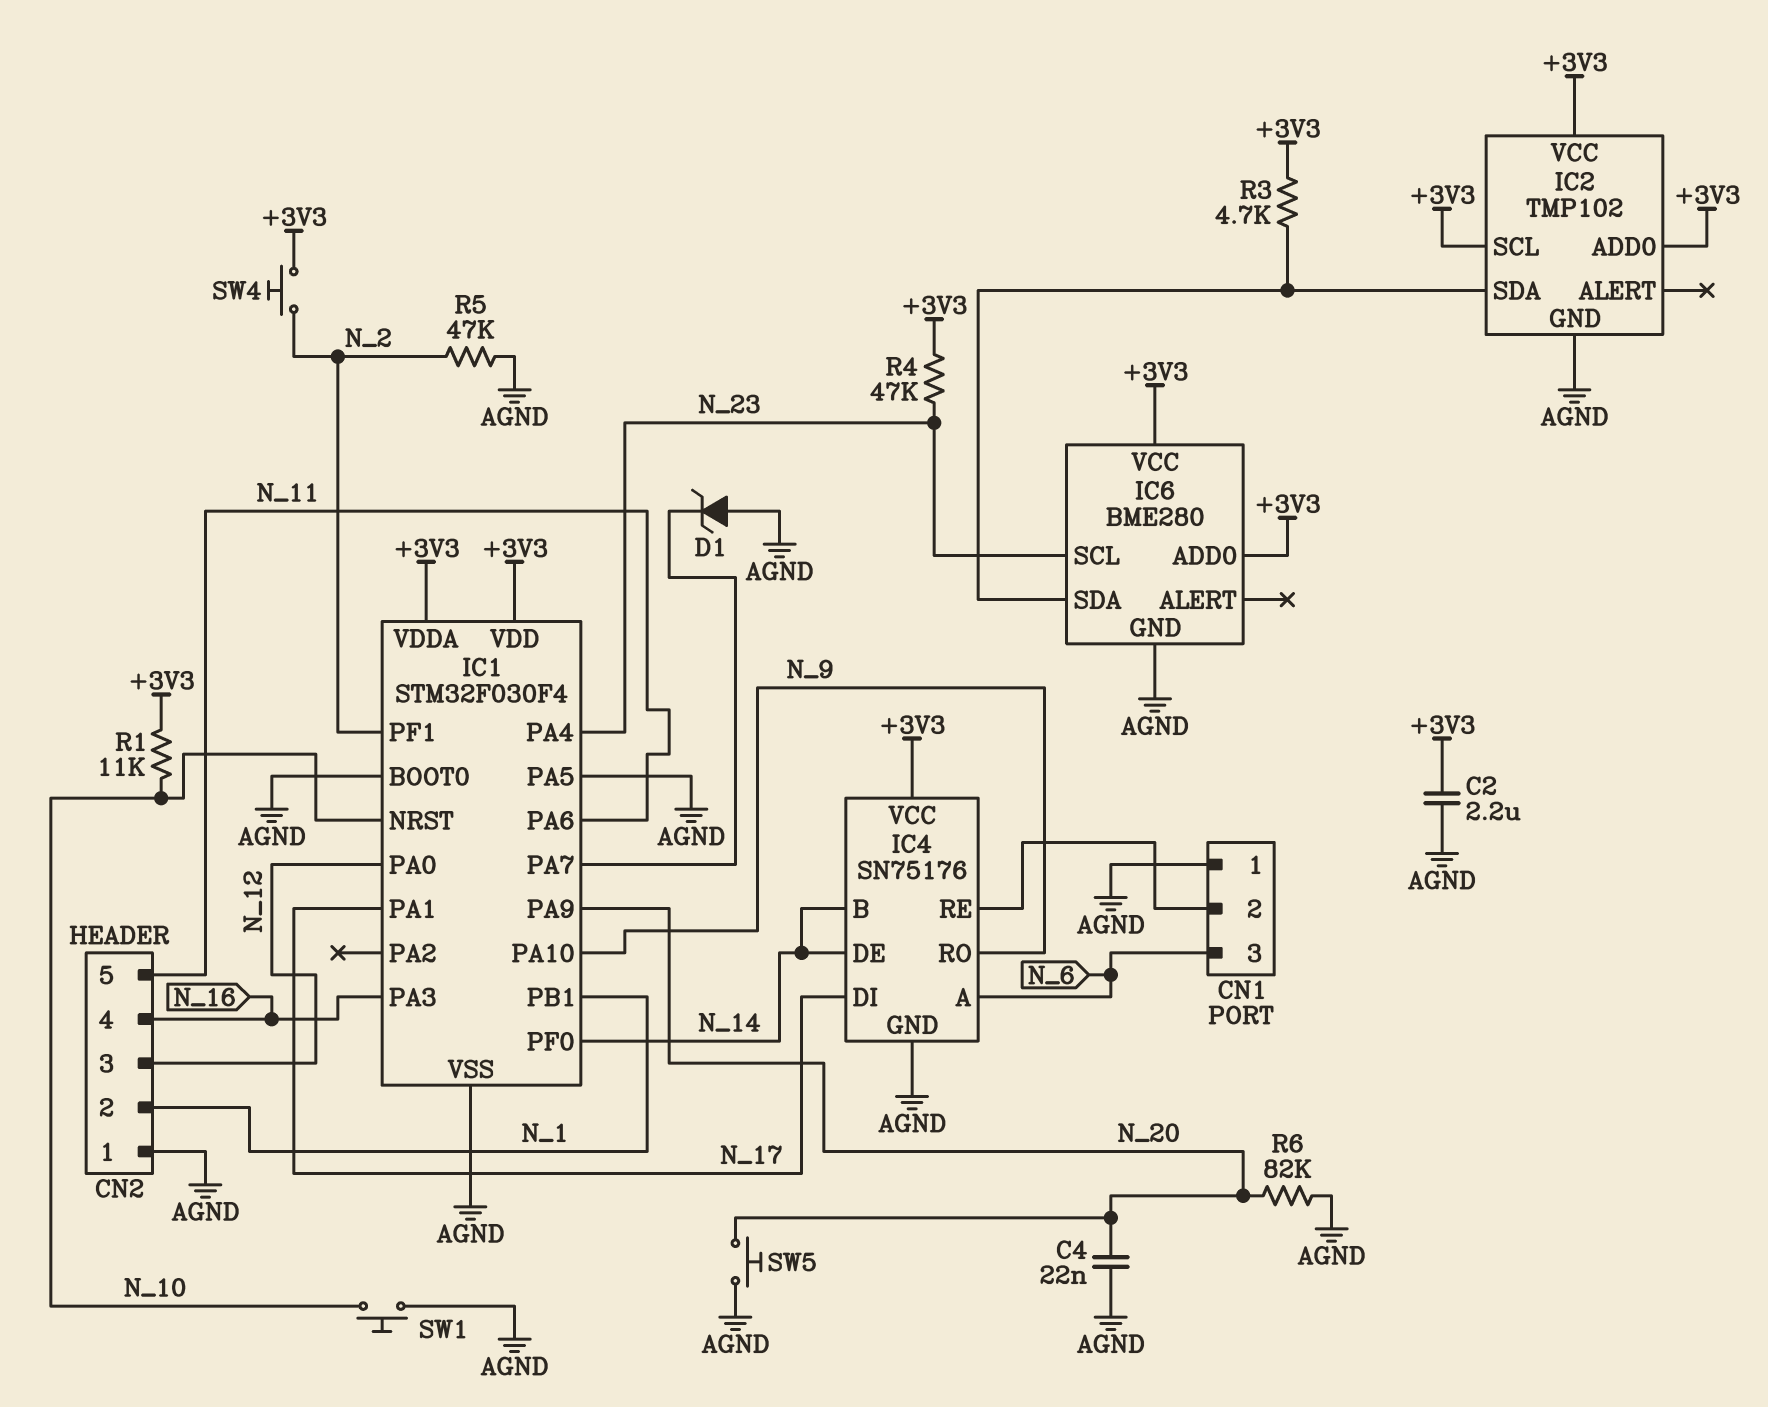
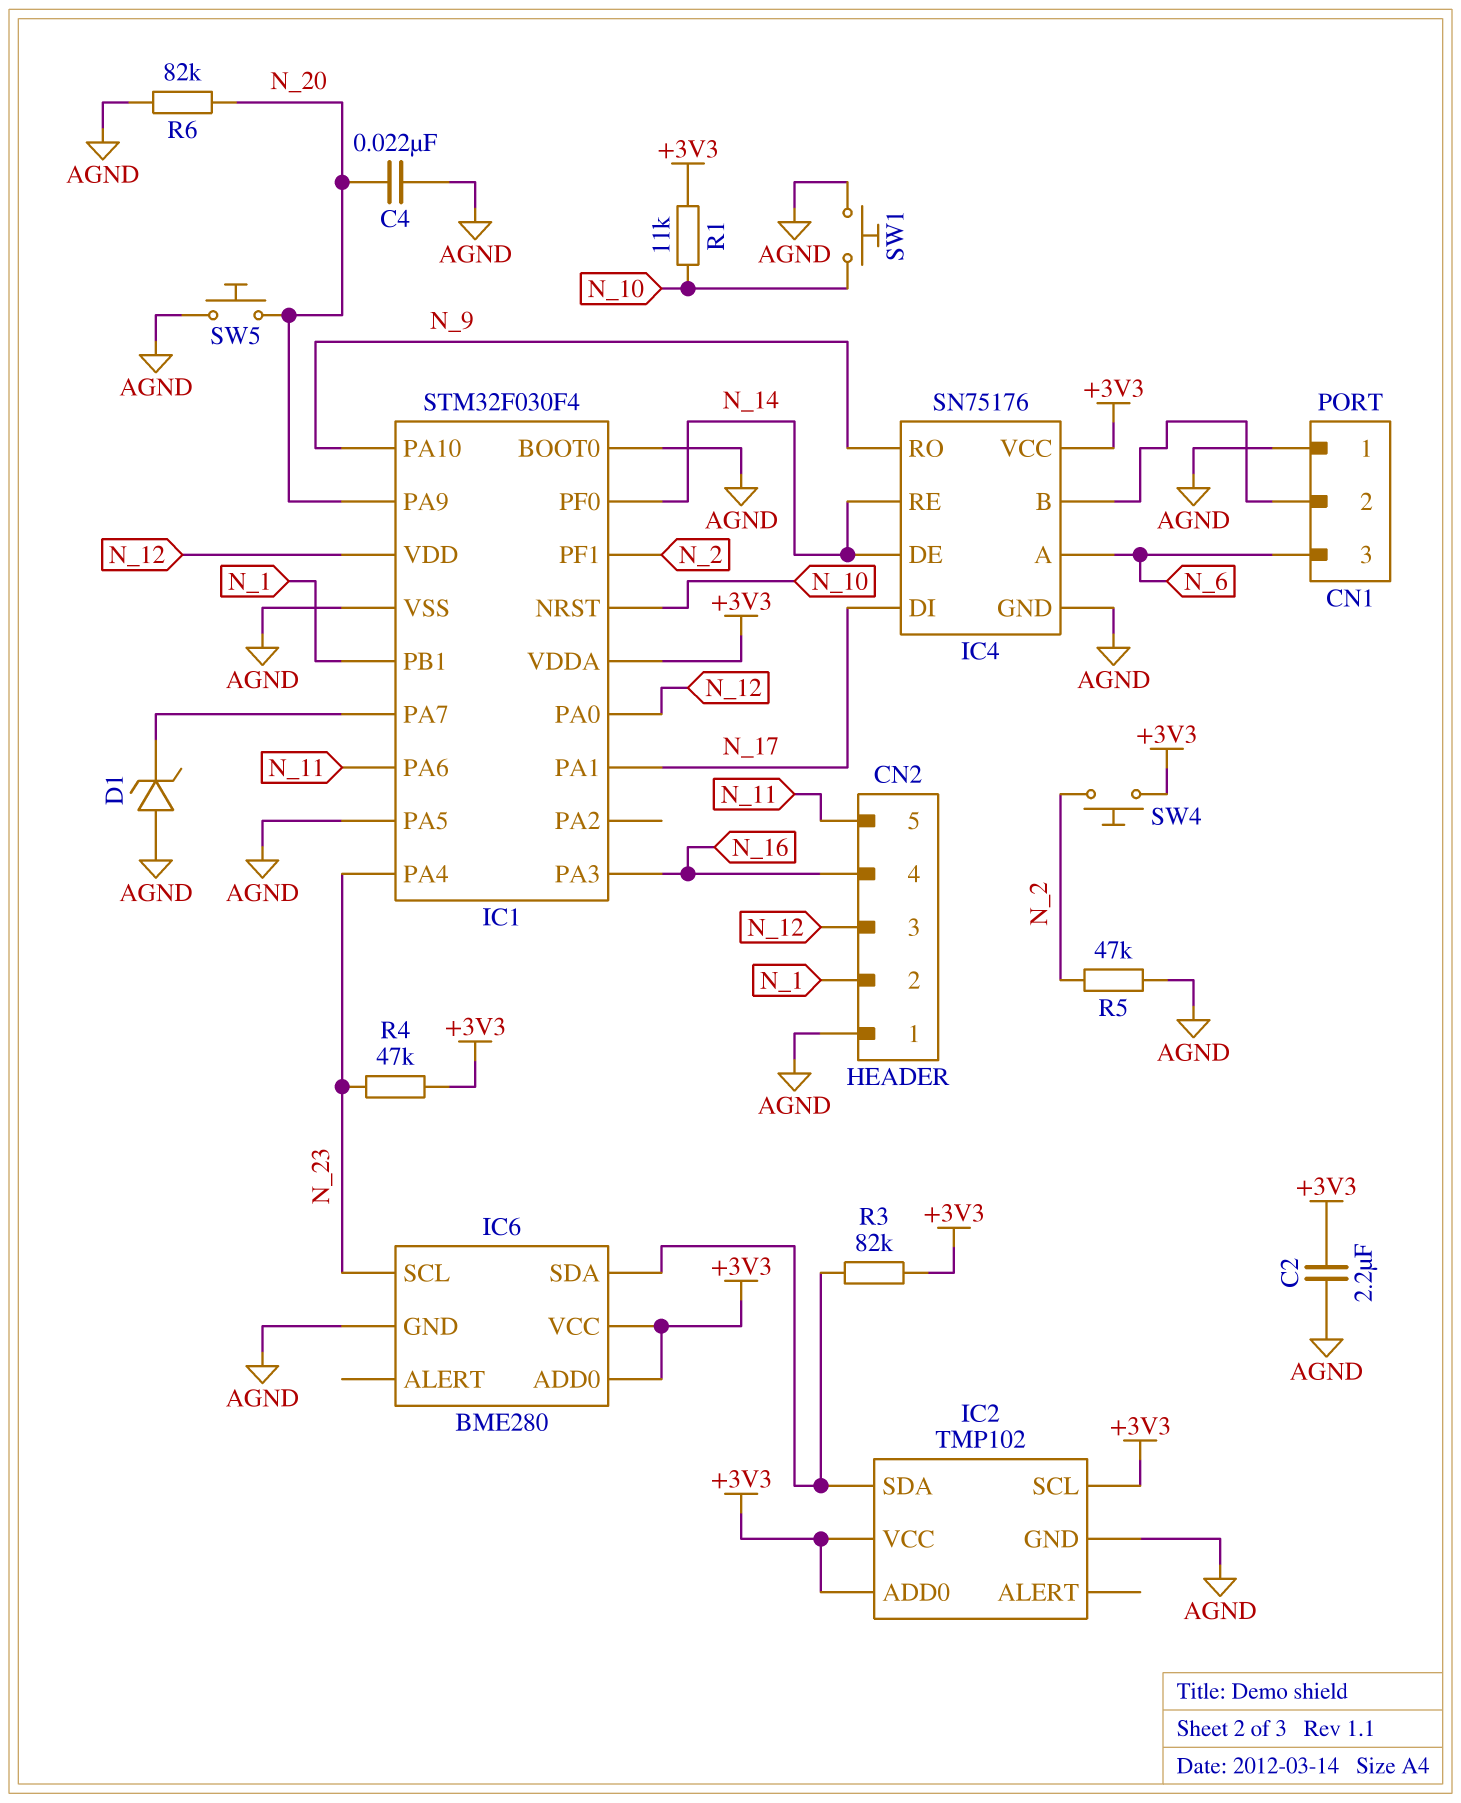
IC1 pin VDD: +3V3 -> N_12
IC4 pin B: N_14 -> CN1/2
IC4 pin RE: CN1/2 -> N_14
R3: 4.7k (+3V3, IC2/SDA) -> 82k (+3V3, IC2/SDA)

